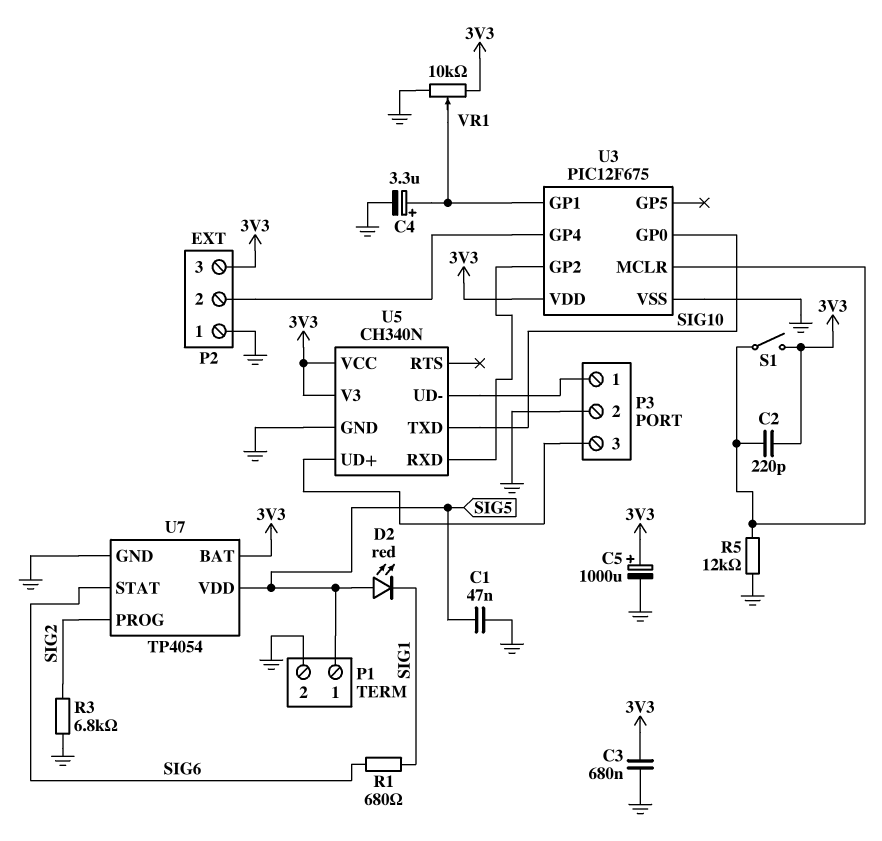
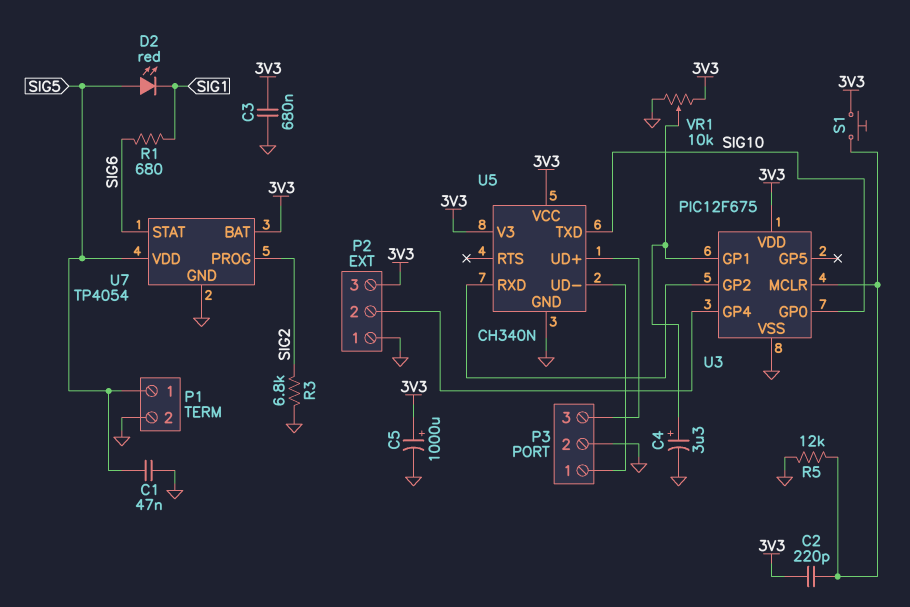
S1: switch (3V3, U3/MCLR) -> button (3V3, U3/MCLR)

